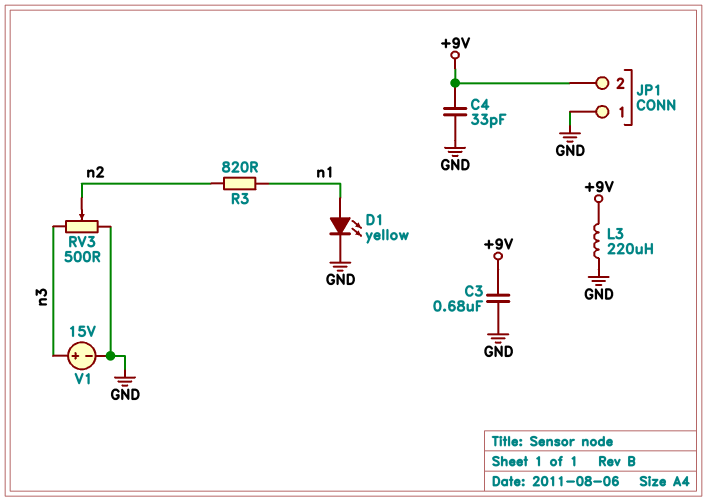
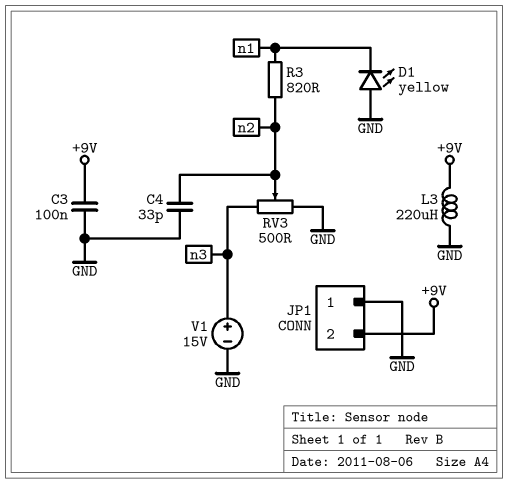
C3: 680nF (+9V, GND) -> 100nF (+9V, GND)
C4: 33pF (+9V, GND) -> 33pF (GND, n2)
D1: LED yellow (A n1, K GND) -> LED yellow (A GND, K n1)

